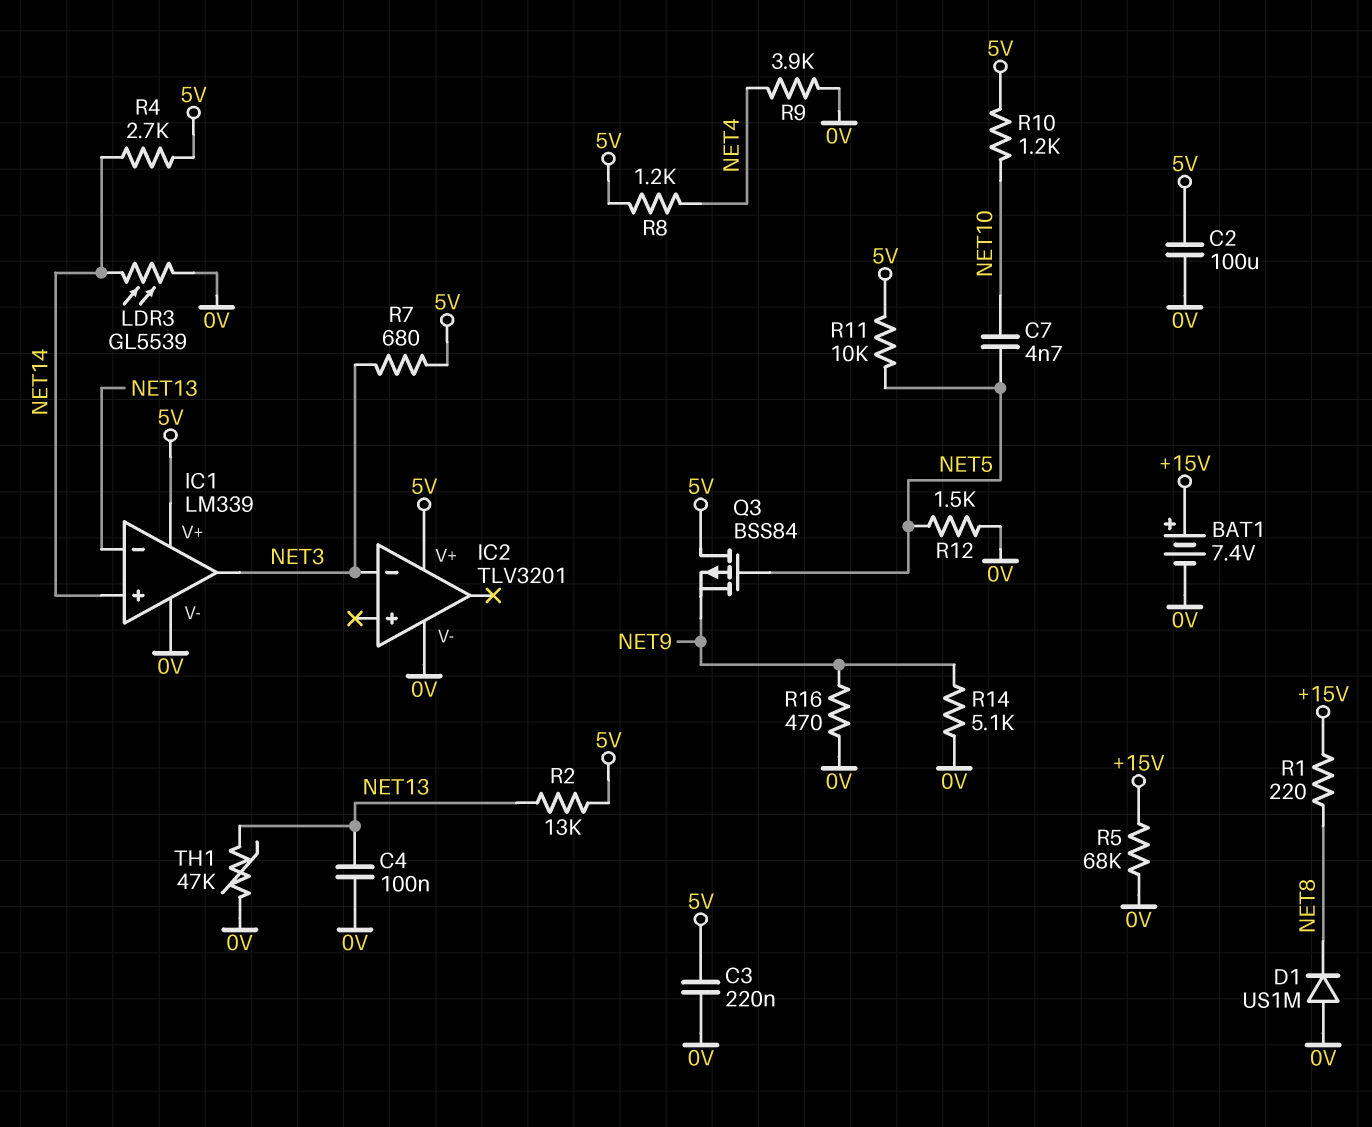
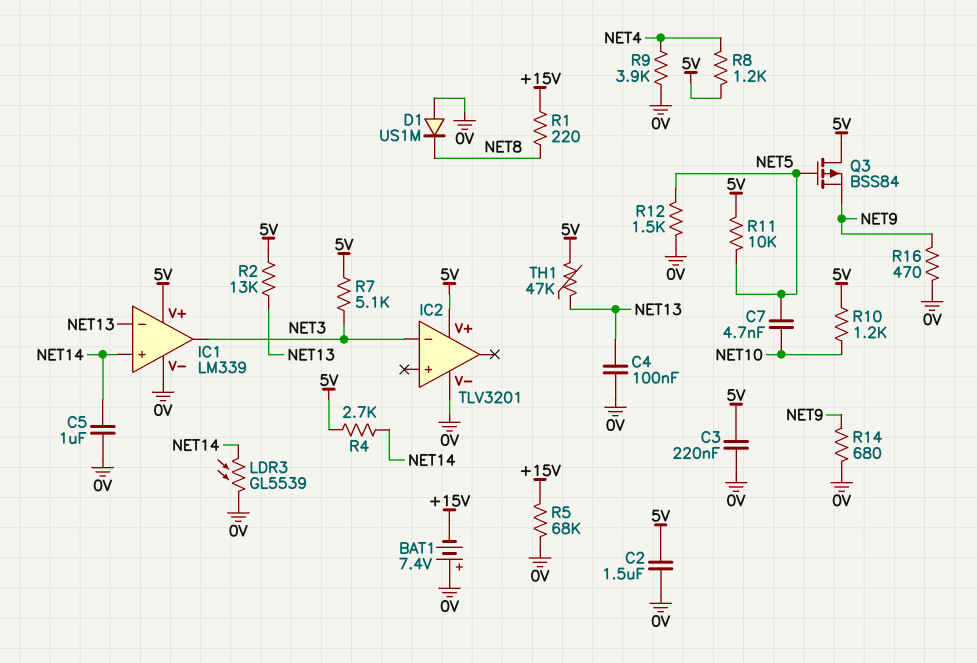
BAT1: 7.4V (plus +15V, minus 0V) -> 7.4V (plus 0V, minus +15V)
C2: 100uF (0V, 5V) -> 1.5uF (0V, 5V)
C5: none -> 1uF (0V, NET14)
R7: 680 (5V, NET3) -> 5.1k (5V, NET3)
R14: 5.1k (0V, NET9) -> 680 (0V, NET9)
TH1: 47k (0V, NET13) -> 47k (5V, NET13)

